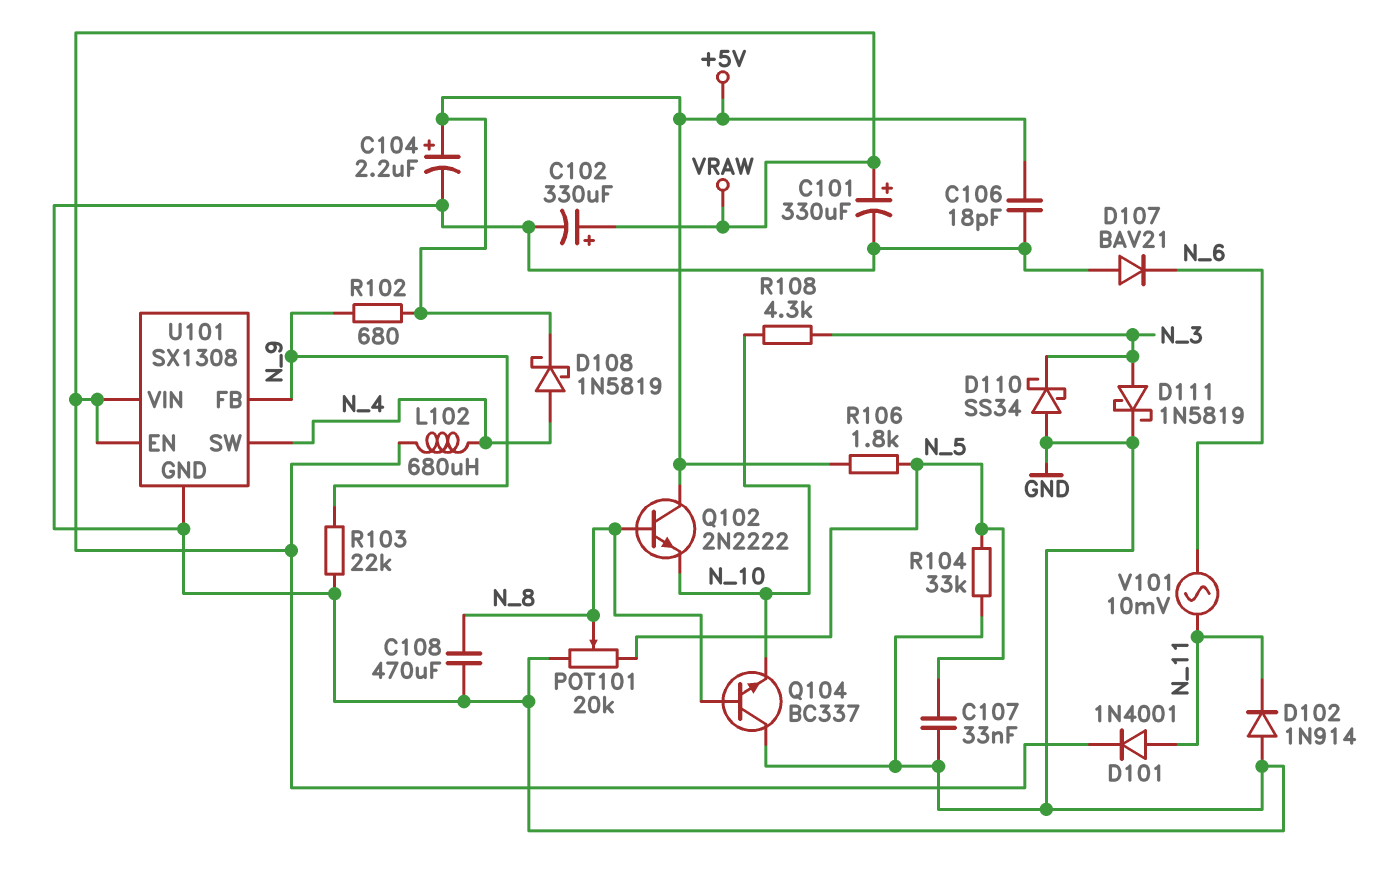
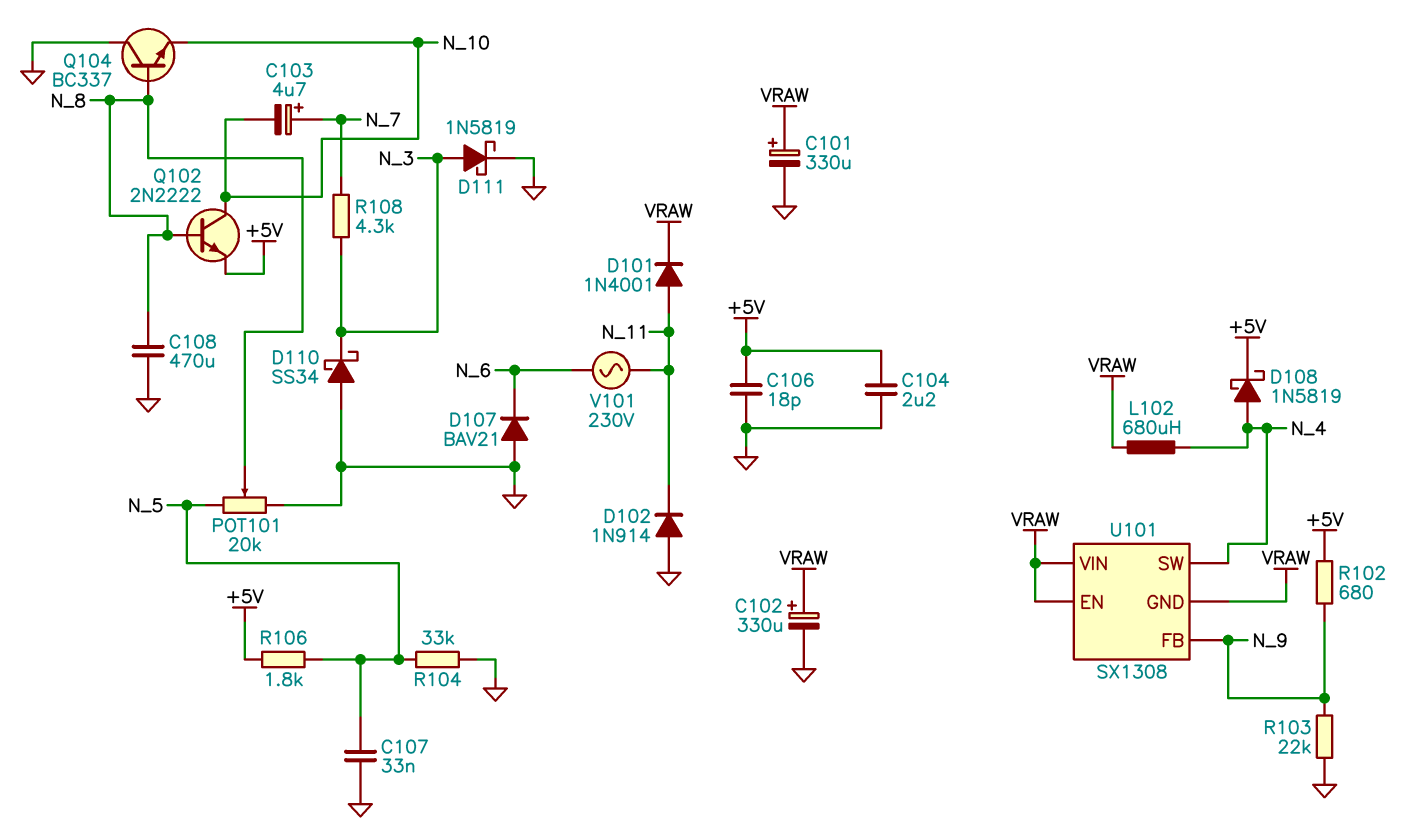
C103: none -> 4.7uF (plus N_7, minus N_10)
C104: 2.2uF (plus +5V, minus GND) -> 2.2uF (+5V, GND)
Q102: NPN 2N2222 (B N_8, C +5V, E N_10) -> NPN 2N2222 (B N_8, C N_10, E +5V)
R108: 4.3k (N_3, N_10) -> 4.3k (N_3, N_7)
U101 pin GND: GND -> VRAW
V101: AC 10mV (N_6, N_11) -> AC 230V (N_6, N_11)

